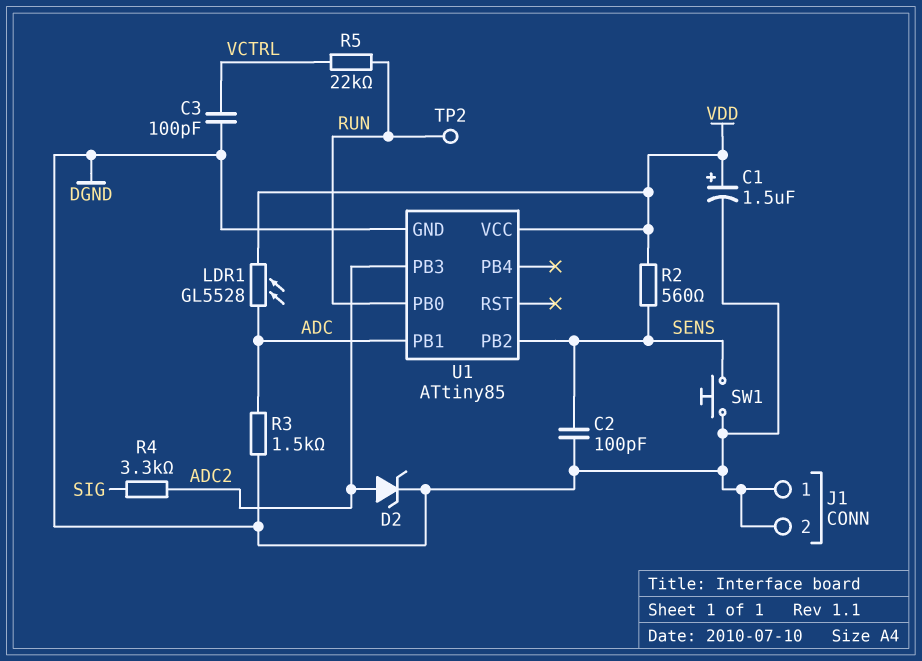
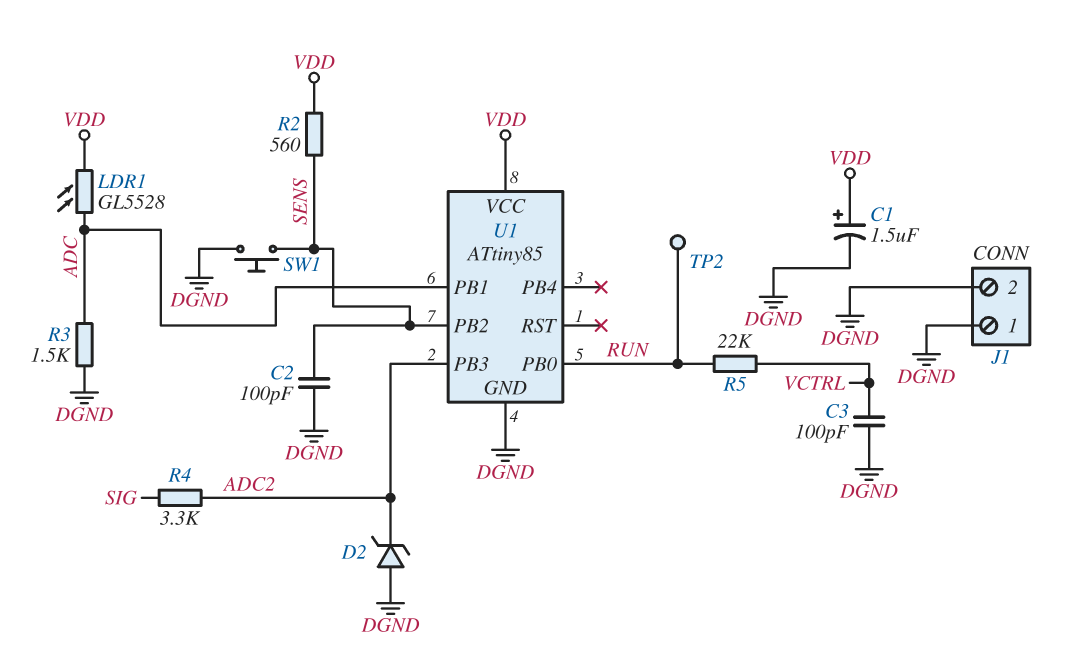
D2: zener (A ADC2, K DGND) -> zener (A DGND, K ADC2)

